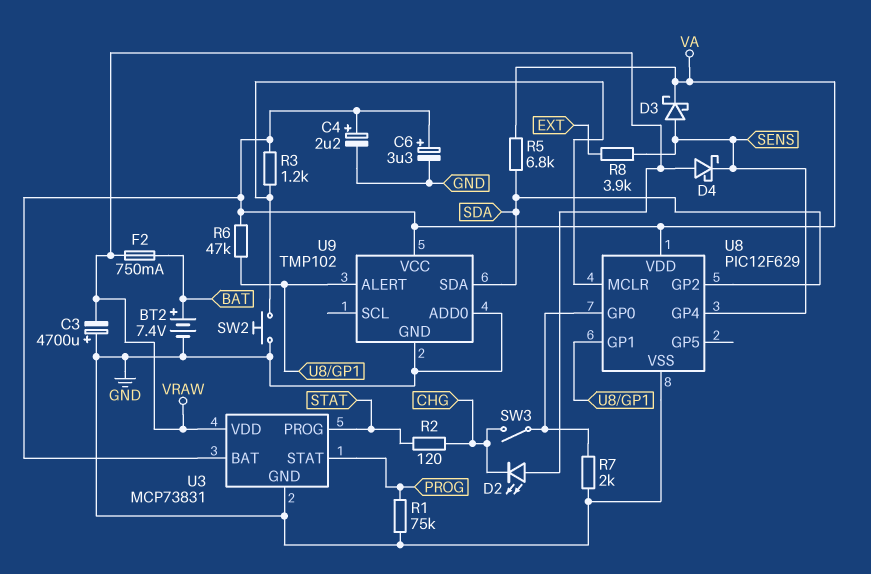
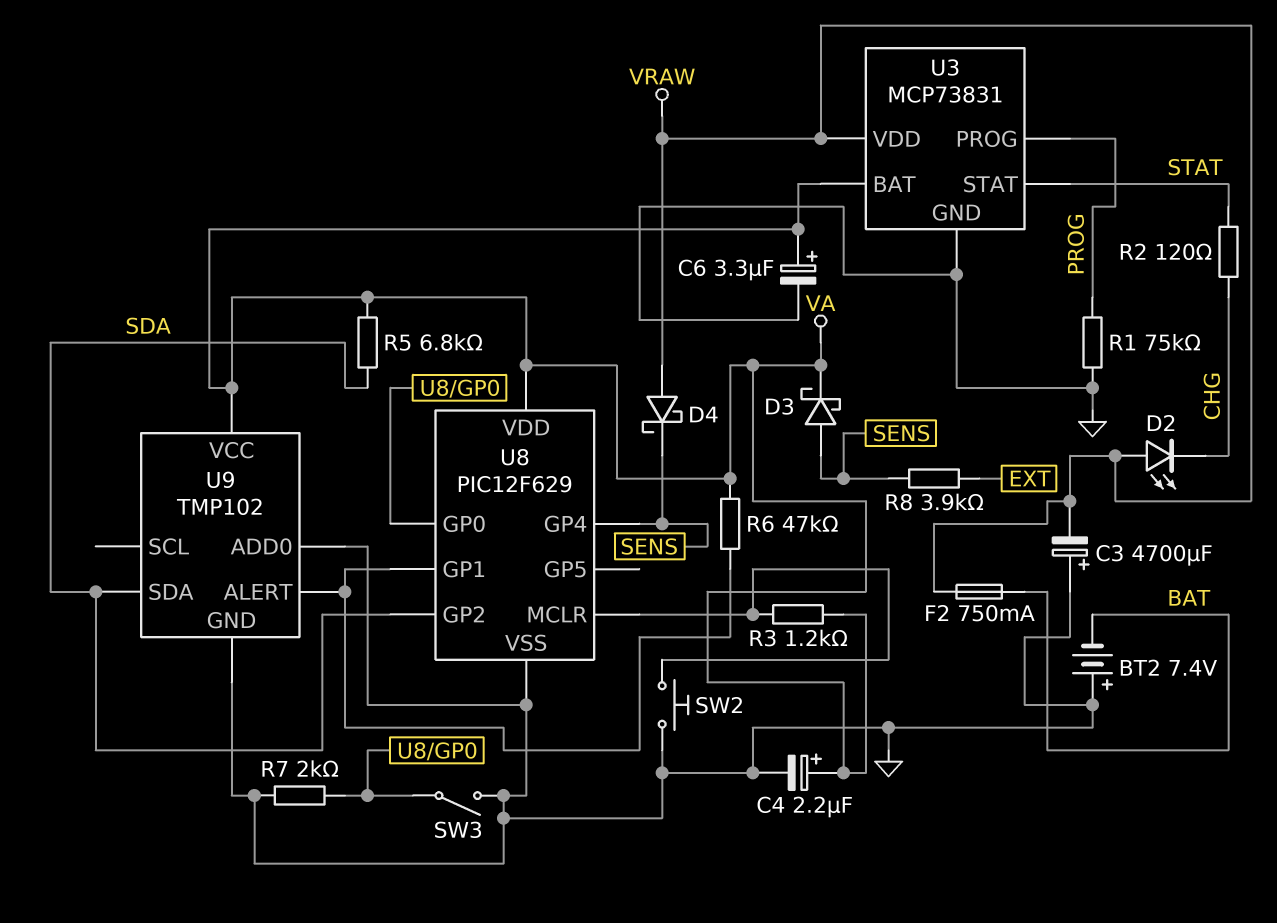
BT2: 7.4V (plus BAT, minus GND) -> 7.4V (plus GND, minus BAT)
SW3: switch (CHG, U8/GP0) -> switch (GND, U8/GP0)
U3 pin PROG: STAT -> PROG
U3 pin STAT: PROG -> STAT

